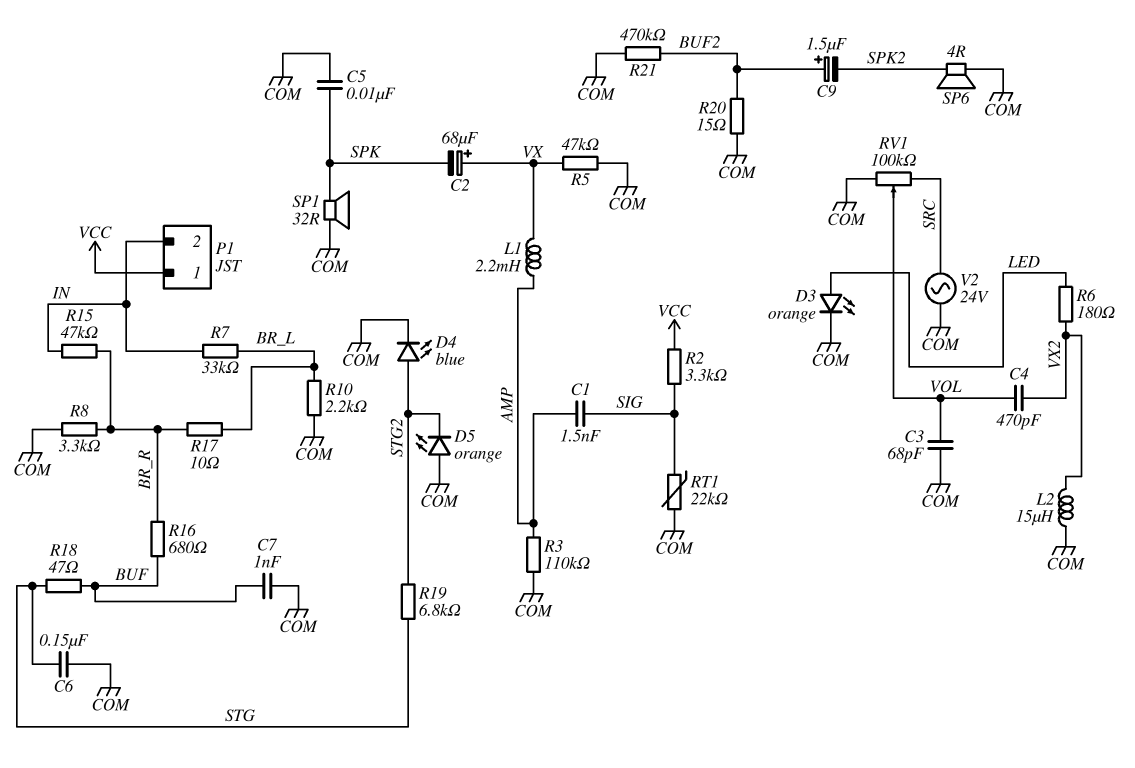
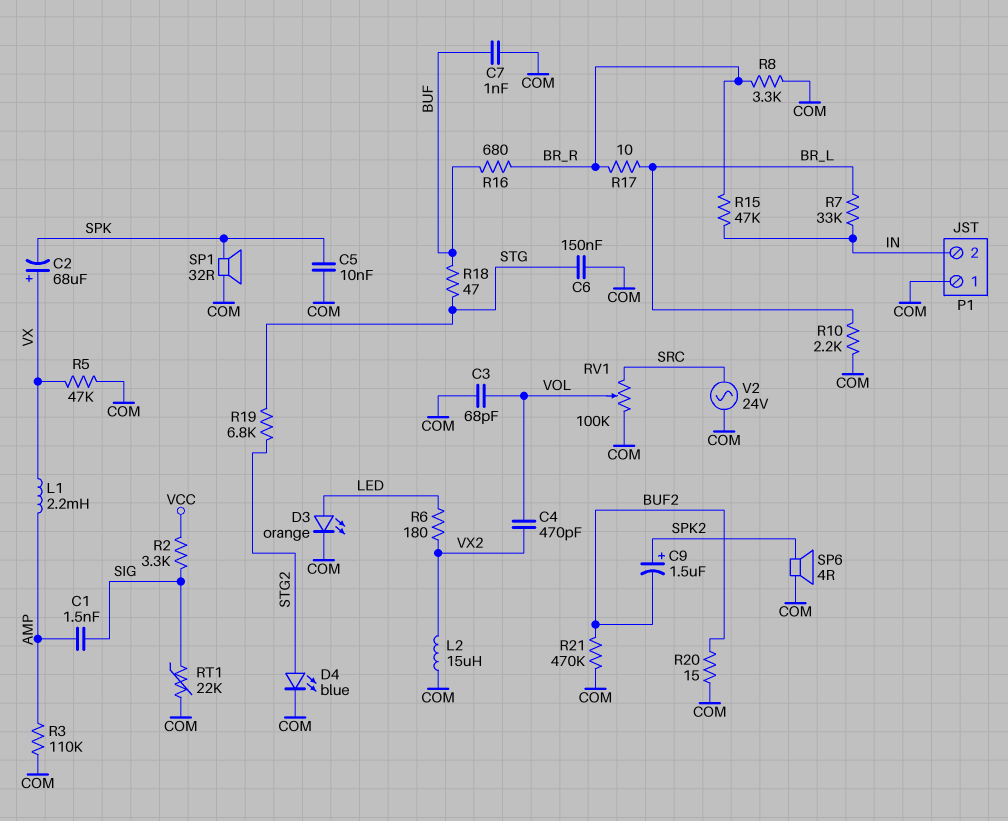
C9: 1.5uF (plus BUF2, minus SPK2) -> 1.5uF (plus SPK2, minus BUF2)
D5: LED orange (A COM, K STG2) -> none
P1 pin 1: VCC -> COM

